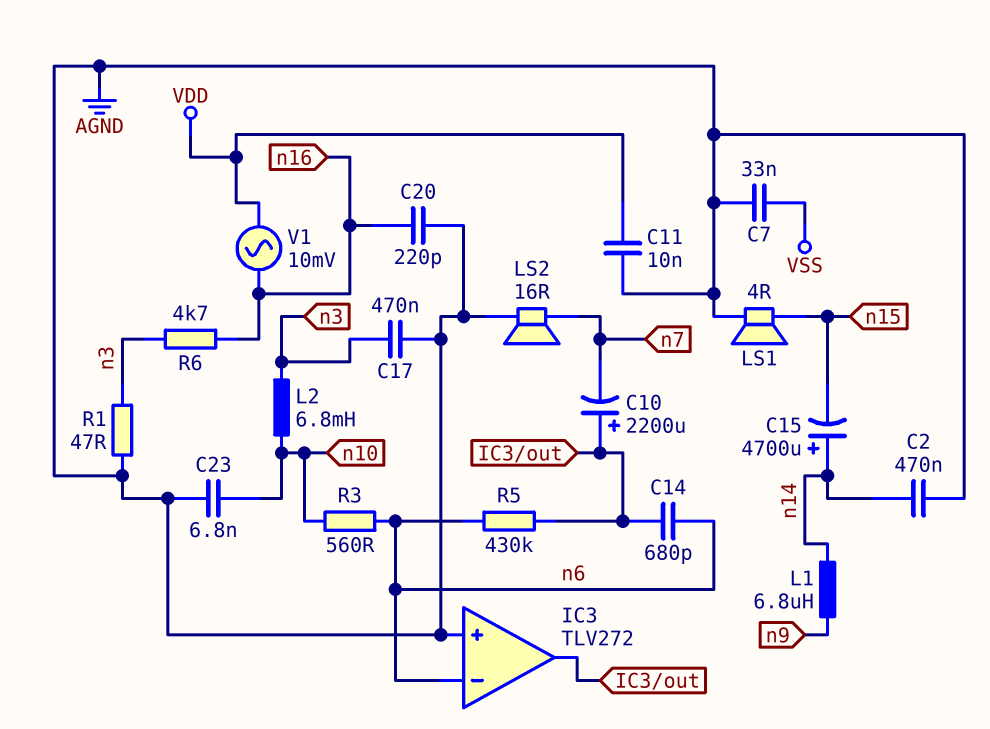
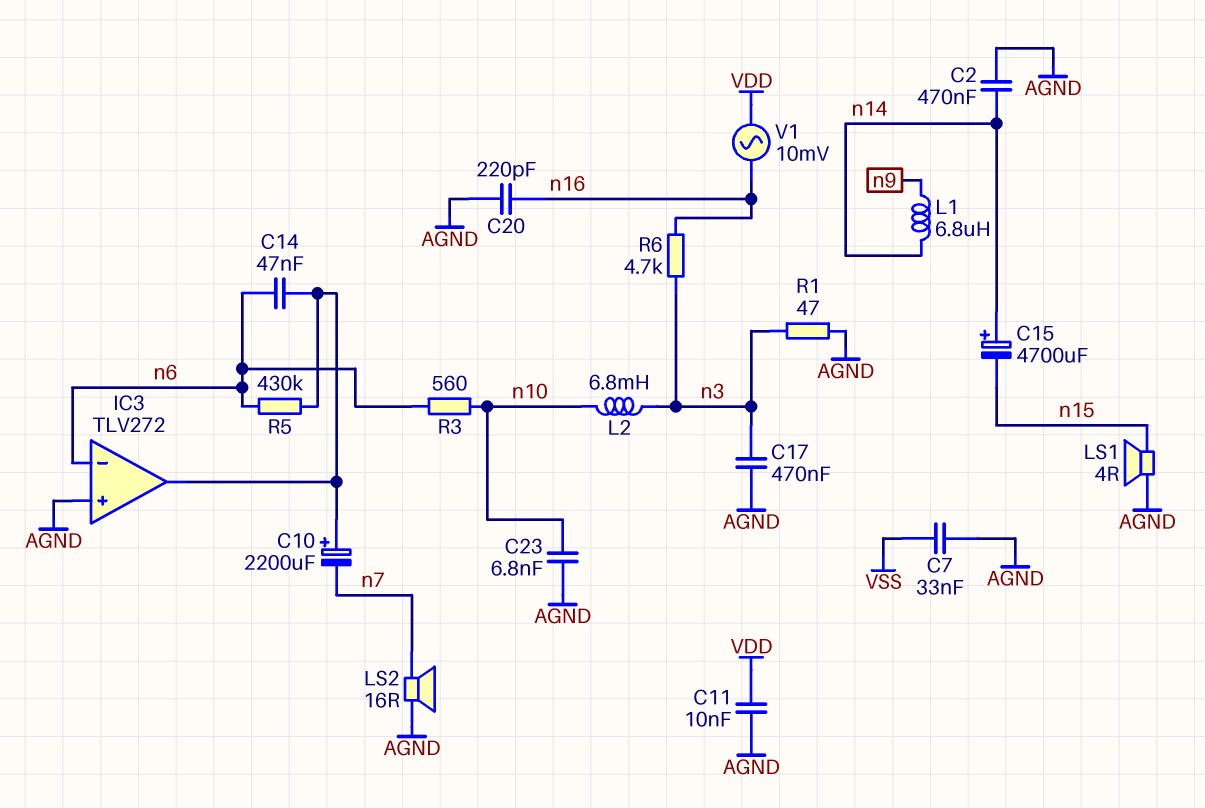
C14: 680pF (IC3/out, n6) -> 47nF (IC3/out, n6)

